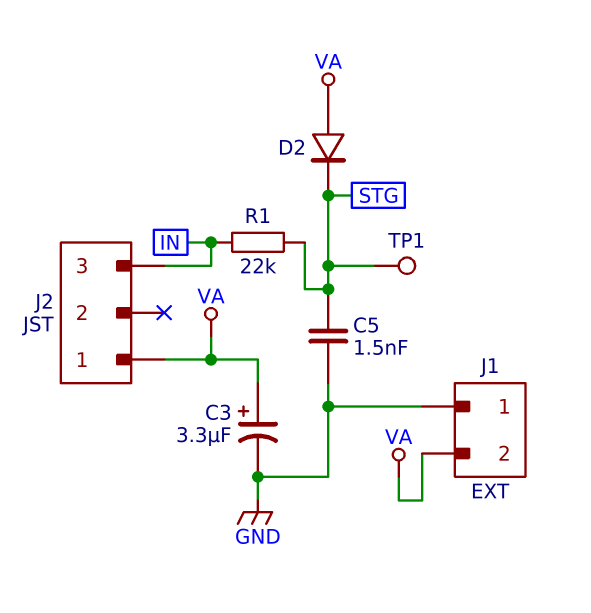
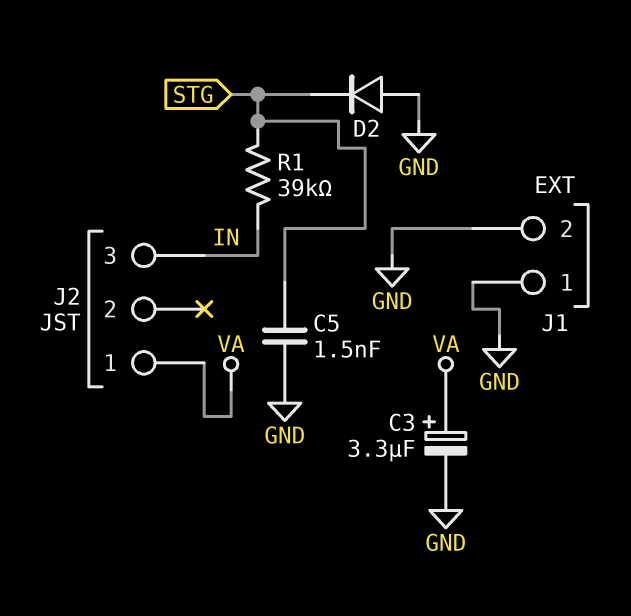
D2: diode (A VA, K STG) -> diode (A GND, K STG)
J1 pin 2: VA -> GND
R1: 22k (IN, STG) -> 39k (IN, STG)
TP1: test point (STG) -> none

